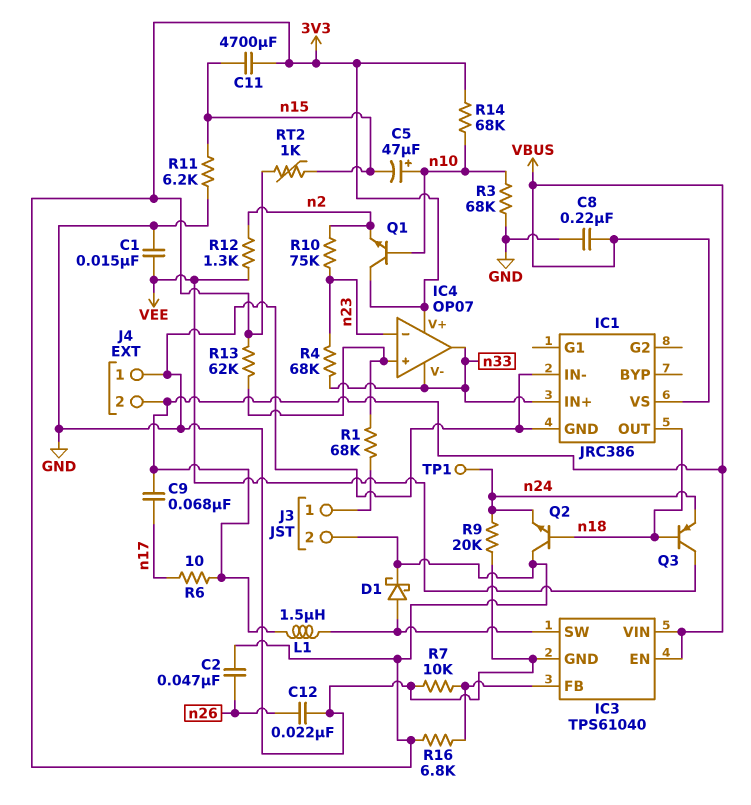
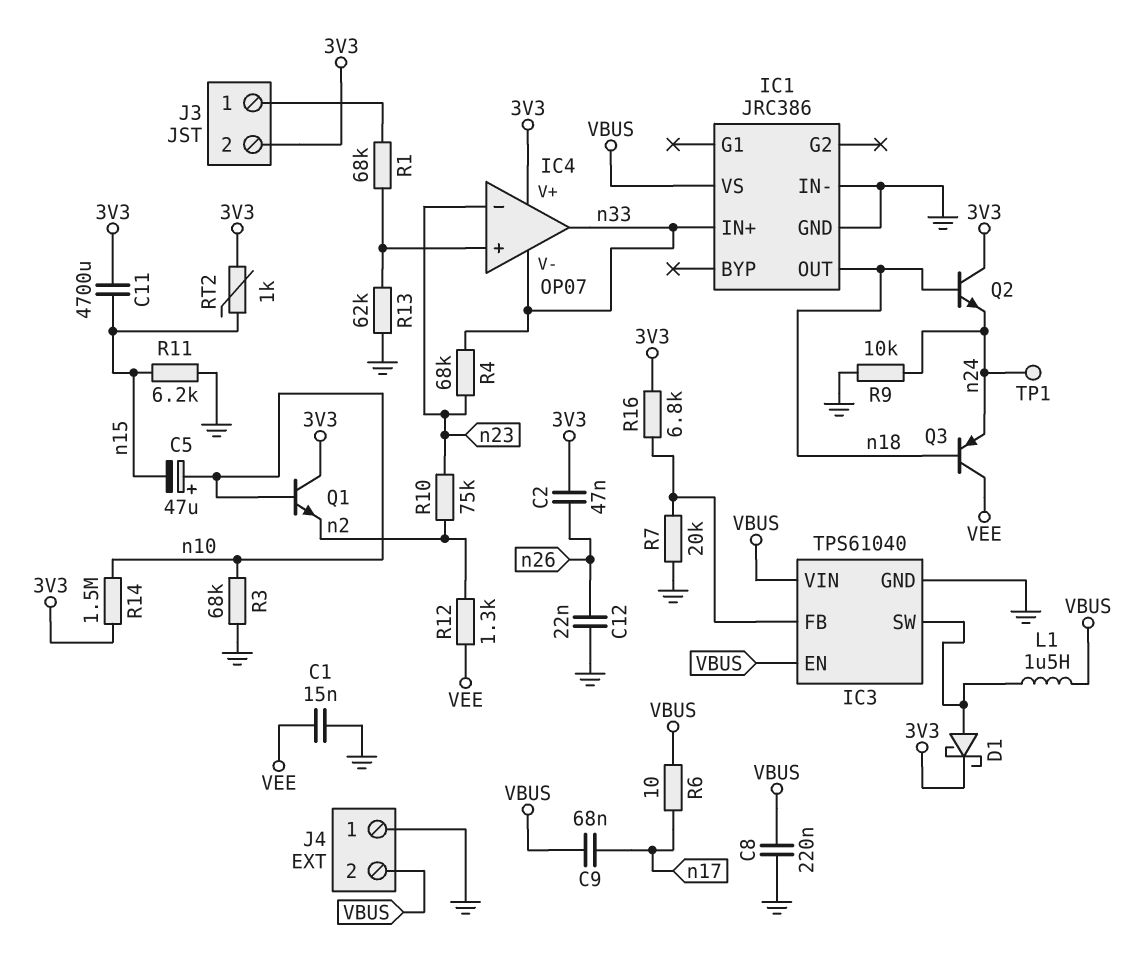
R7: 10k (GND, IC3/FB) -> 20k (GND, IC3/FB)
R9: 20k (GND, n24) -> 10k (GND, n24)
R13: 62k (3V3, IC4/in+) -> 62k (GND, IC4/in+)
R14: 68k (3V3, n10) -> 1.5M (3V3, n10)

